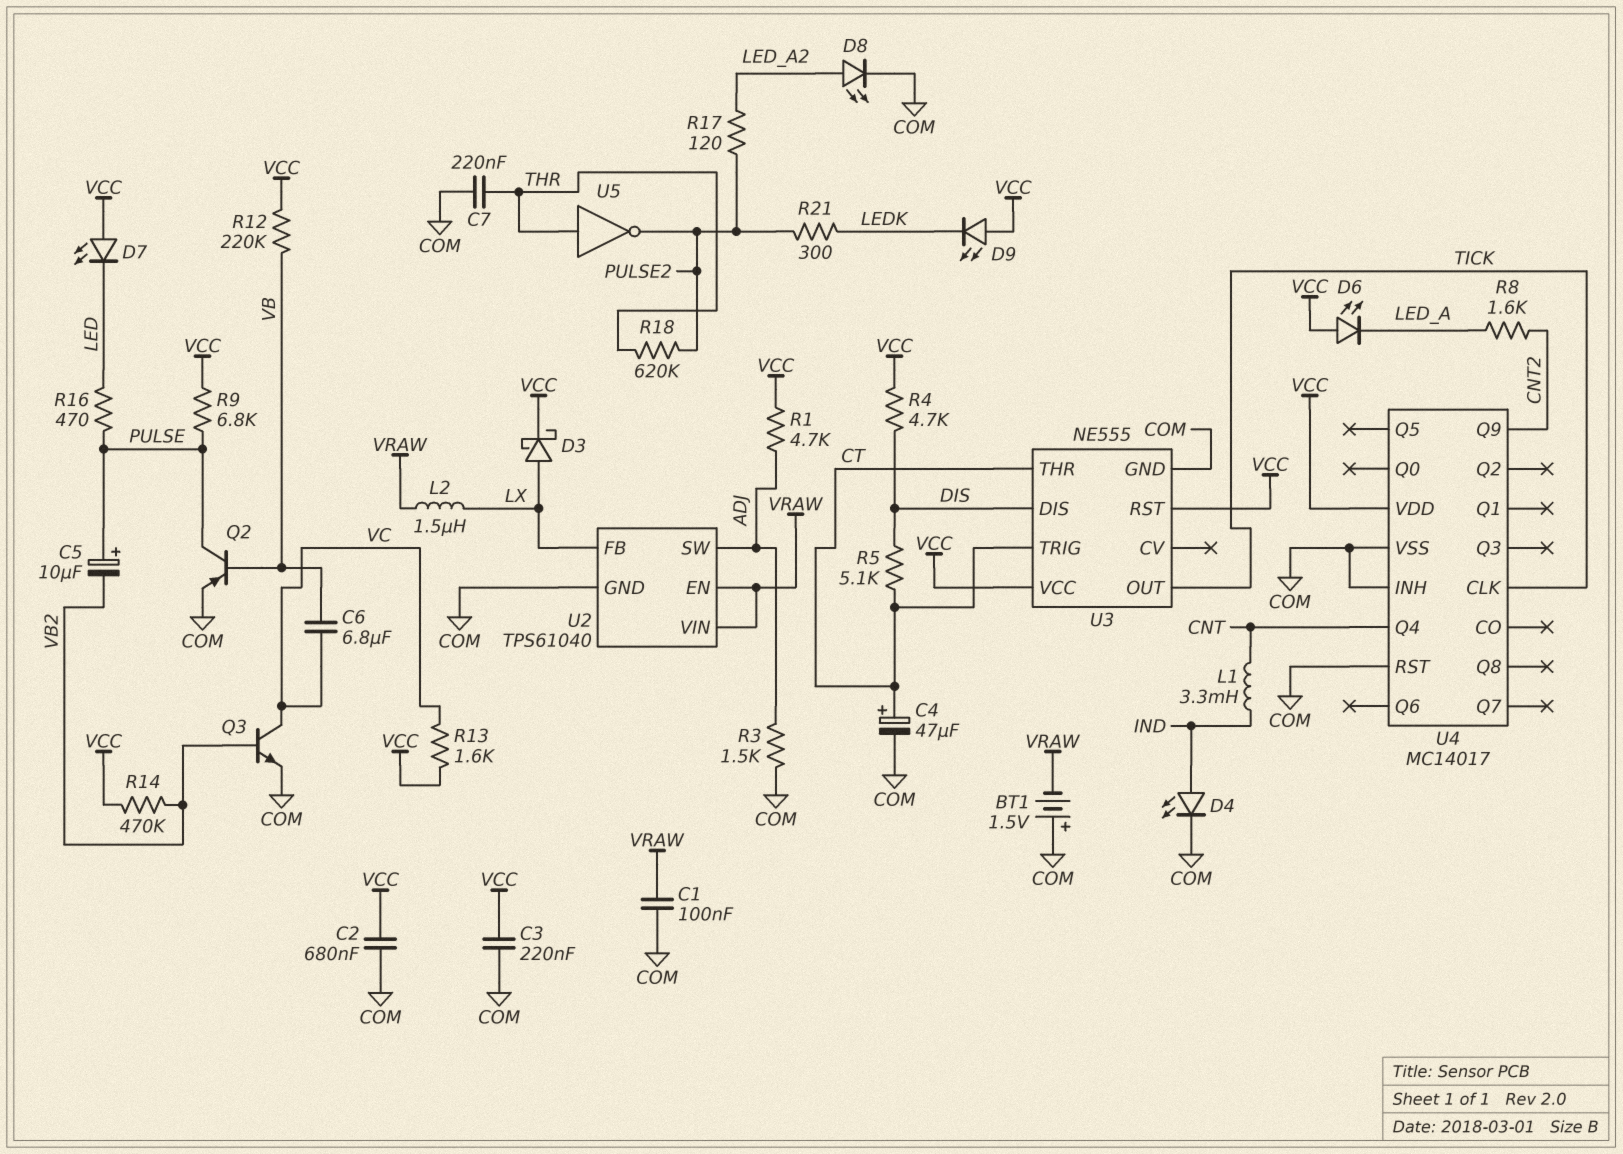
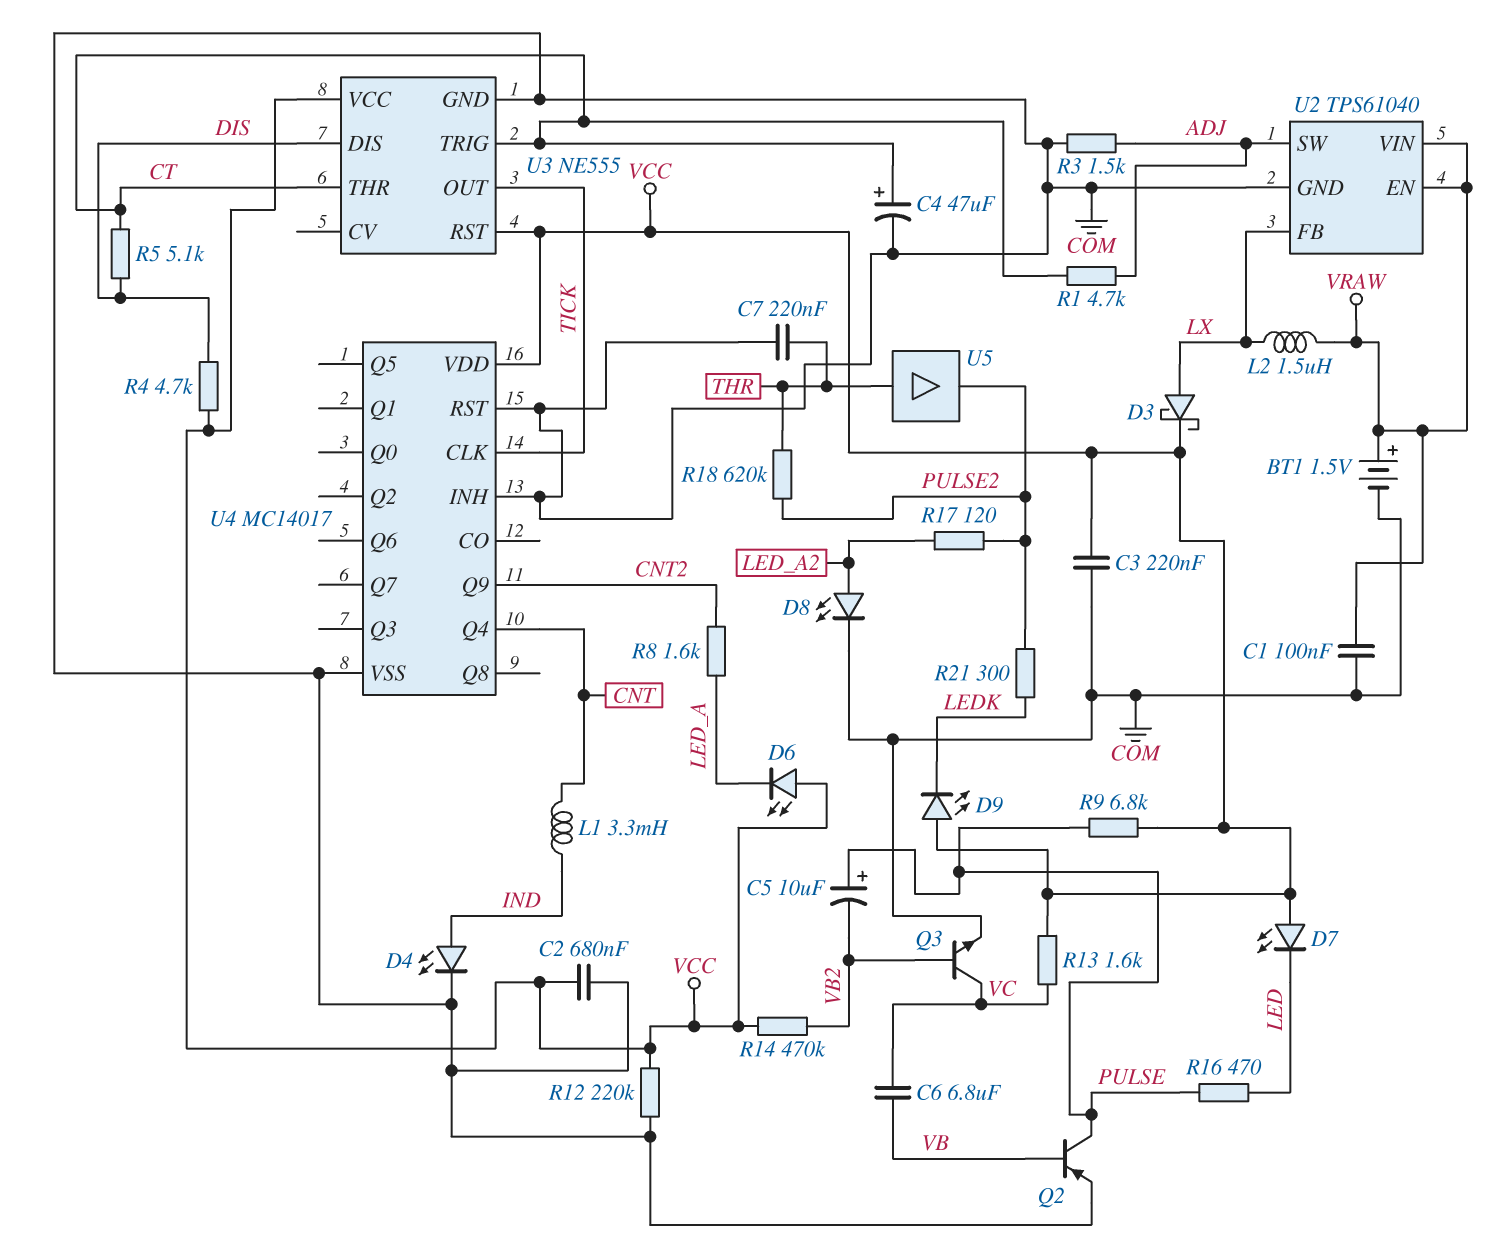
BT1: 1.5V (plus COM, minus VRAW) -> 1.5V (plus VRAW, minus COM)
R1: 4.7k (ADJ, VCC) -> 4.7k (ADJ, CT)
R12: 220k (VB, VCC) -> 220k (COM, VCC)
U5: NOT (in THR, out PULSE2) -> buffer (in THR, out PULSE2)

